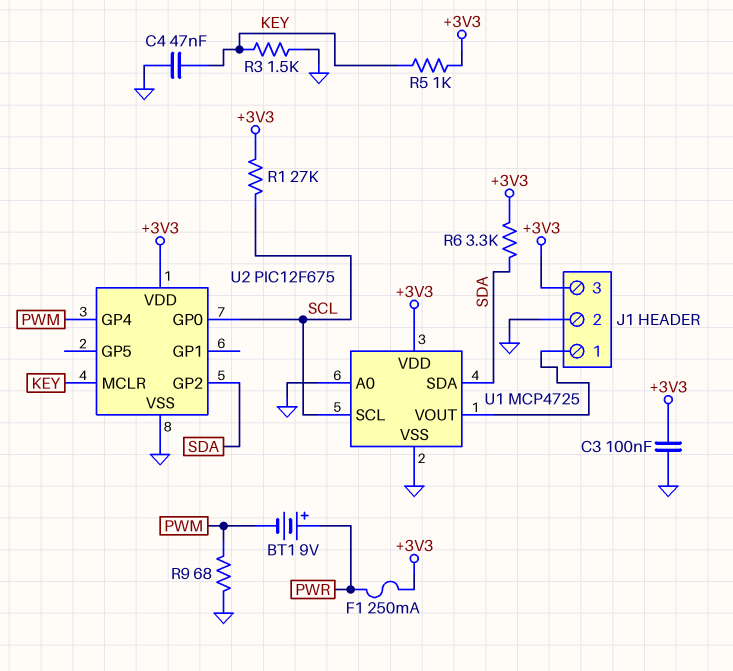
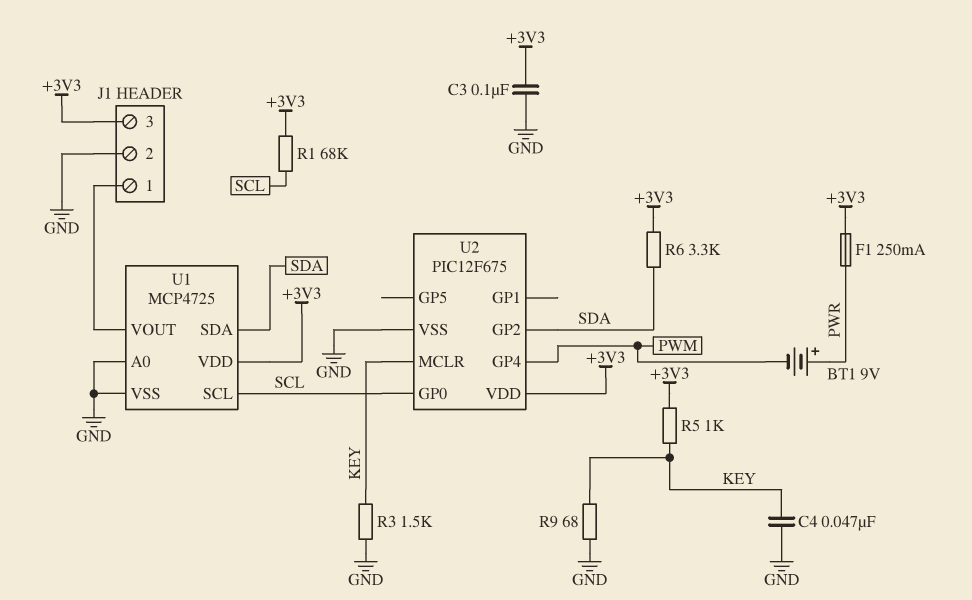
R1: 27k (+3V3, SCL) -> 68k (+3V3, SCL)
R9: 68 (GND, PWM) -> 68 (GND, KEY)

